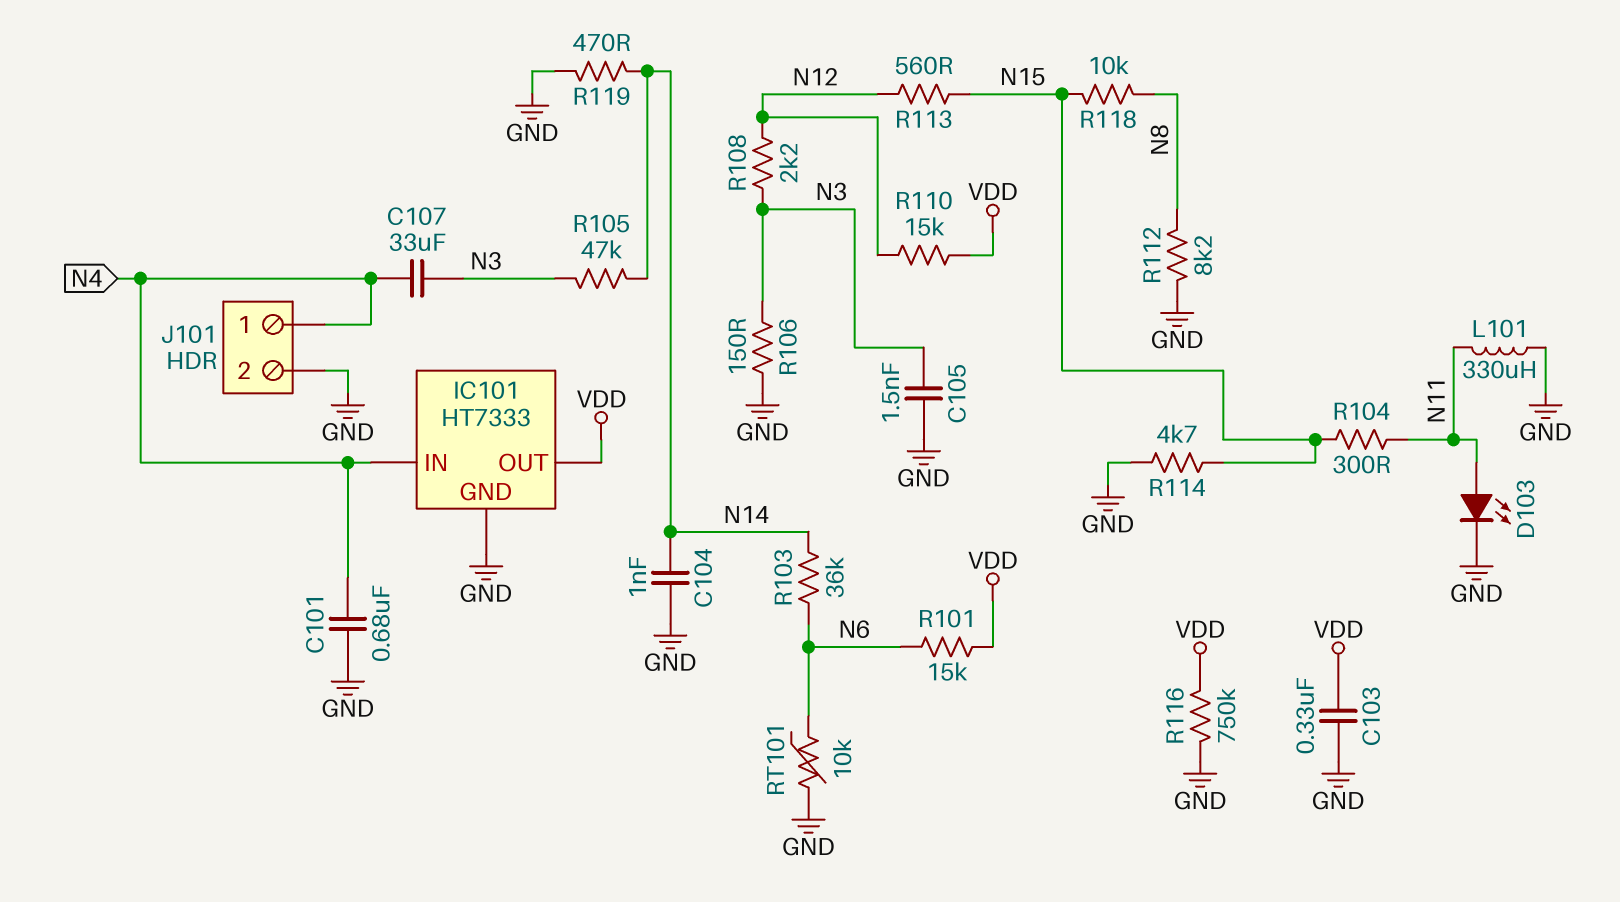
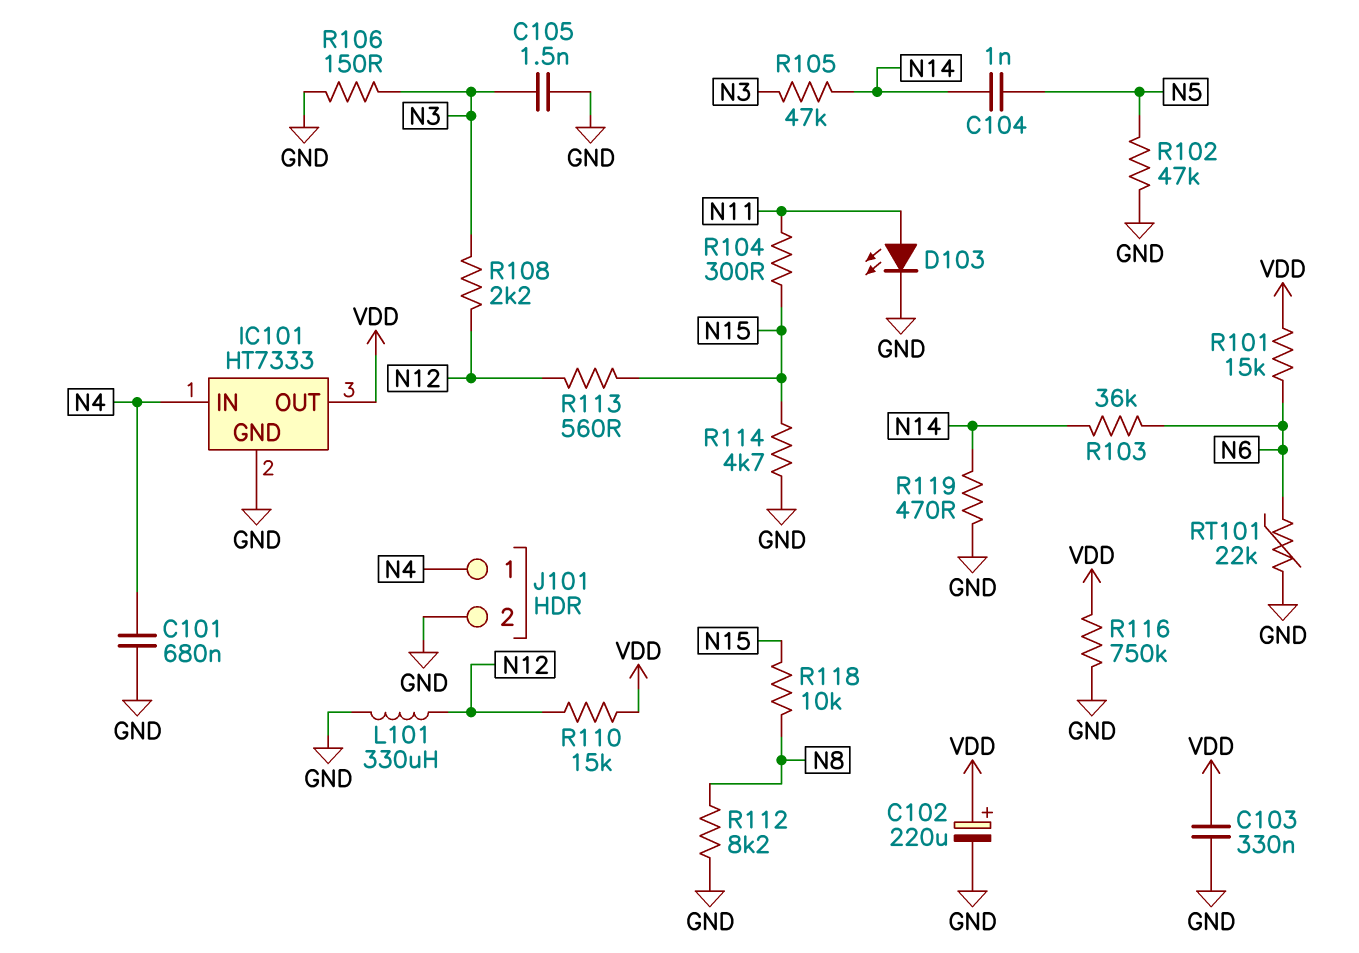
C102: none -> 220uF (plus VDD, minus GND)
C104: 1nF (GND, N14) -> 1nF (N5, N14)
C107: 33uF (N3, N4) -> none
L101: 330uH (GND, N11) -> 330uH (GND, N12)
R102: none -> 47k (GND, N5)
RT101: 10k (GND, N6) -> 22k (GND, N6)

